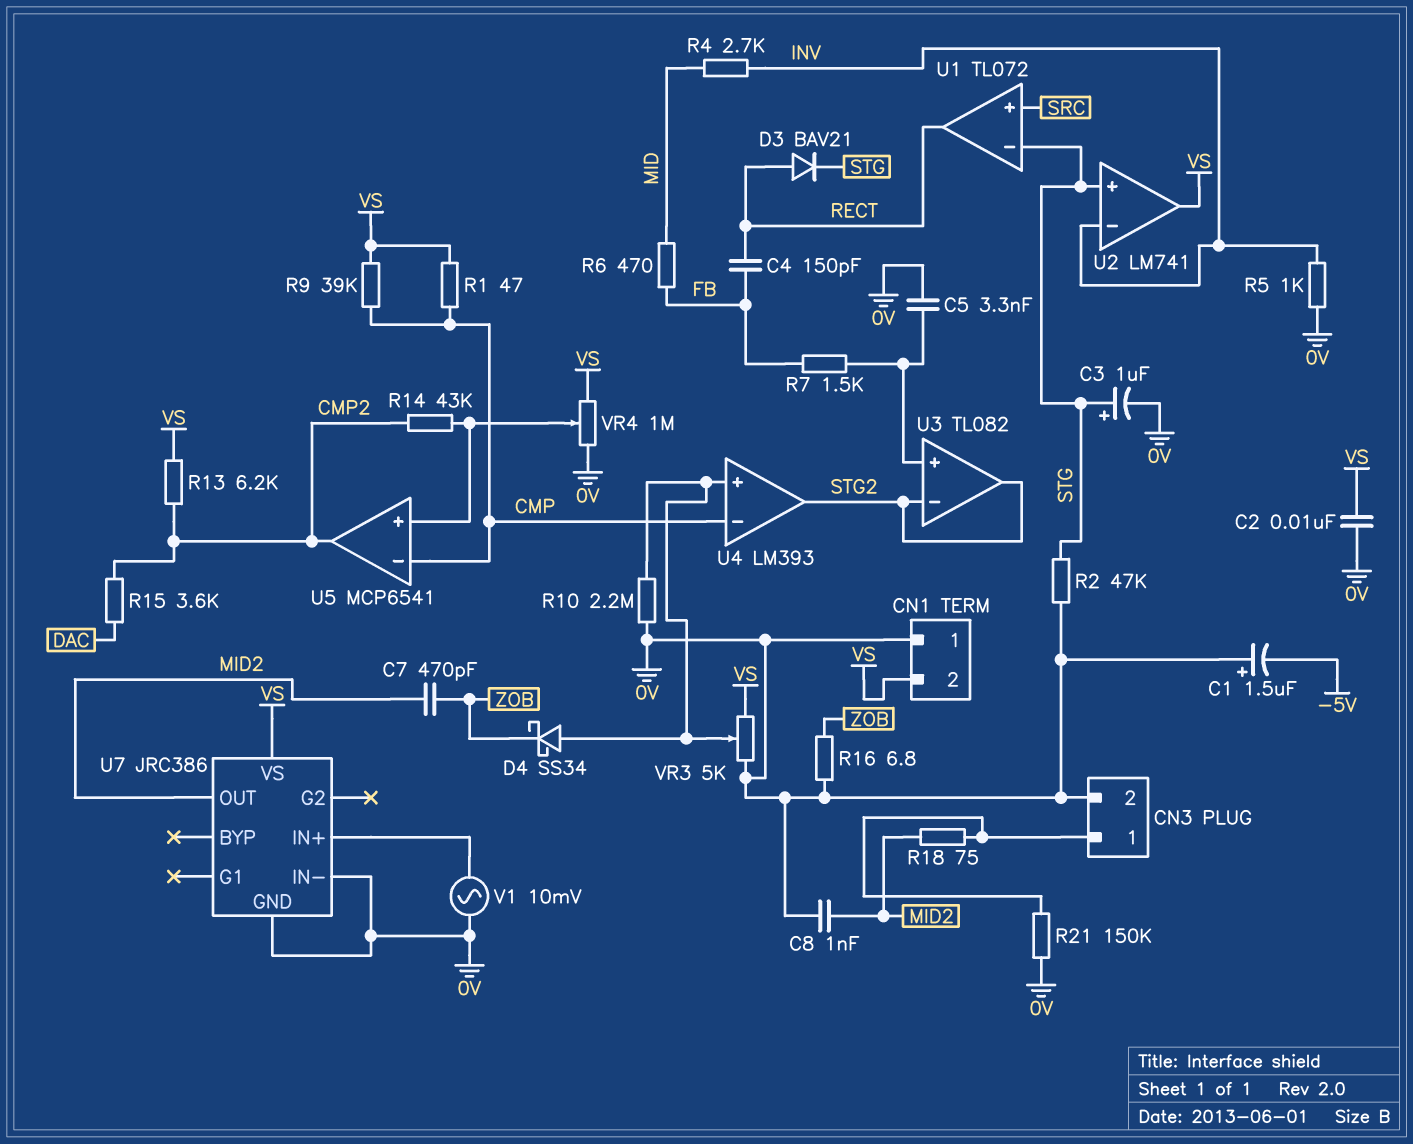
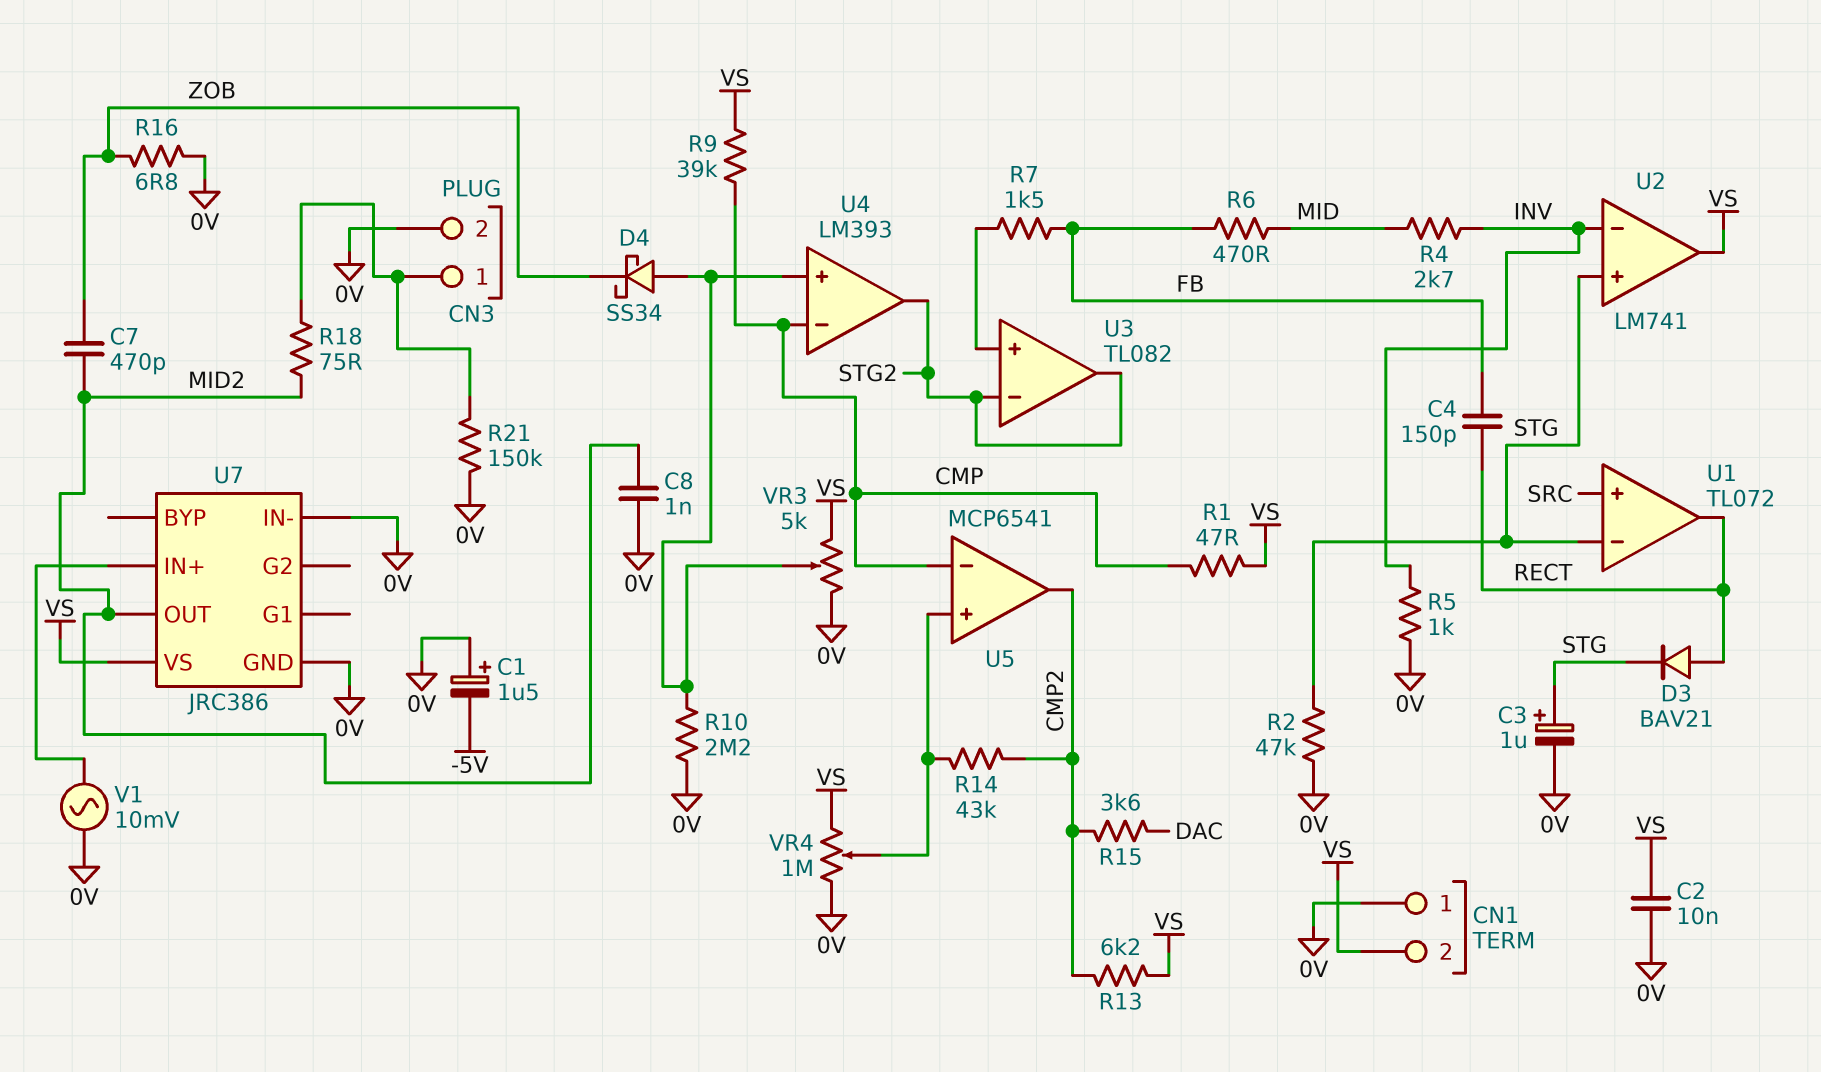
C5: 3.3nF (0V, U3/in+) -> none

